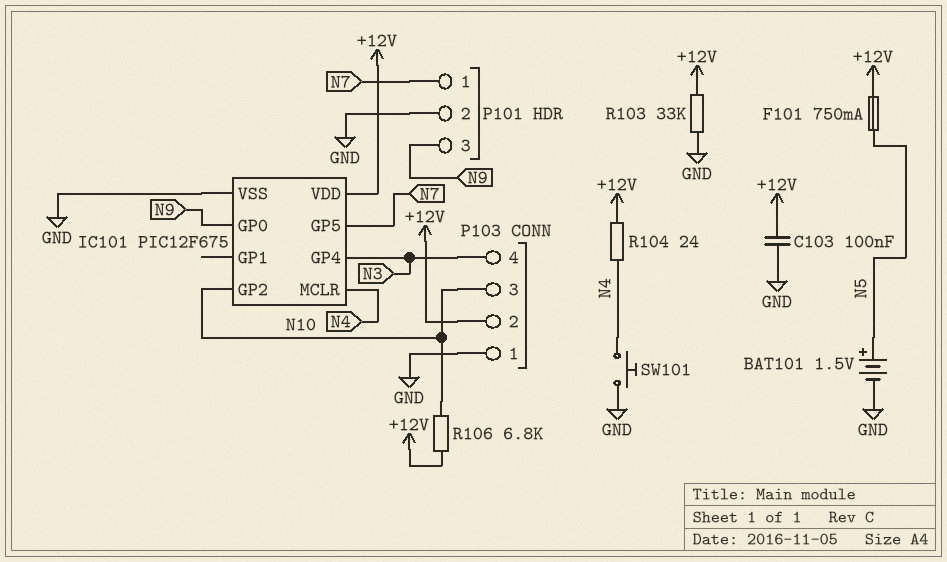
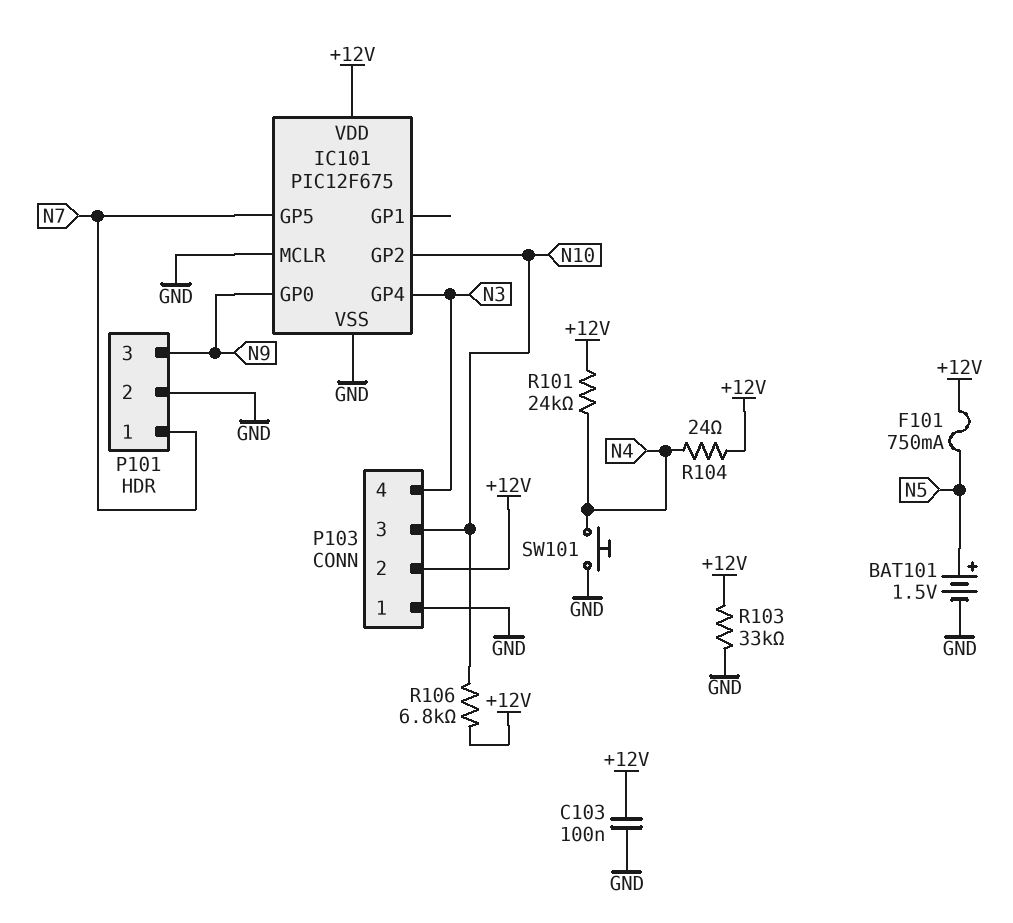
IC101 pin MCLR: N4 -> GND
R101: none -> 24k (+12V, N4)

